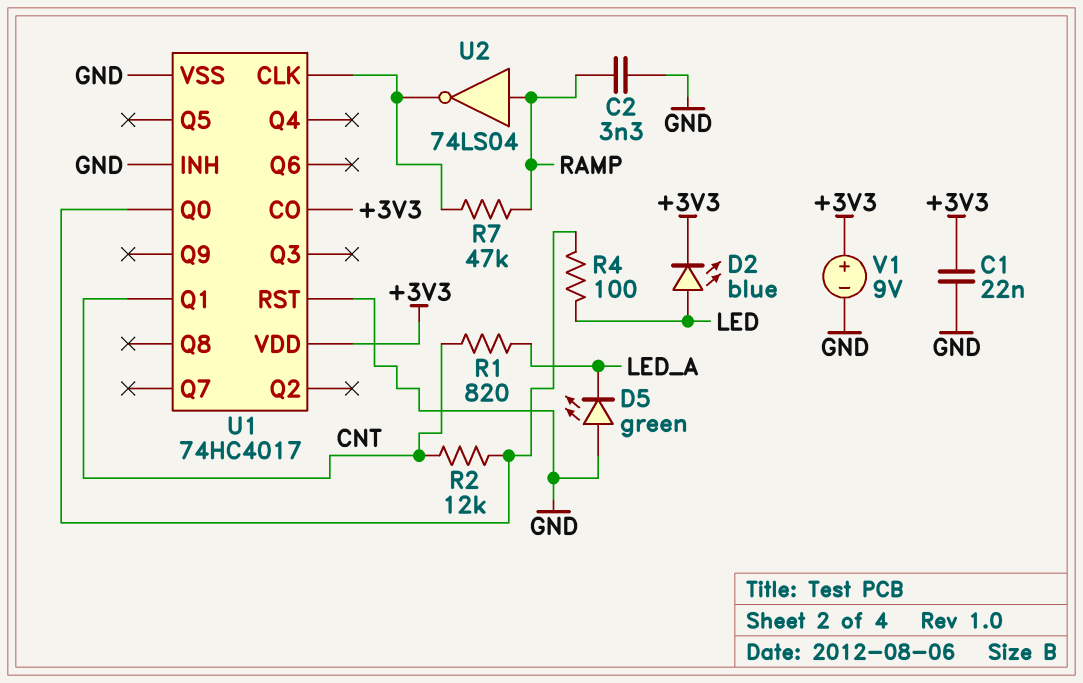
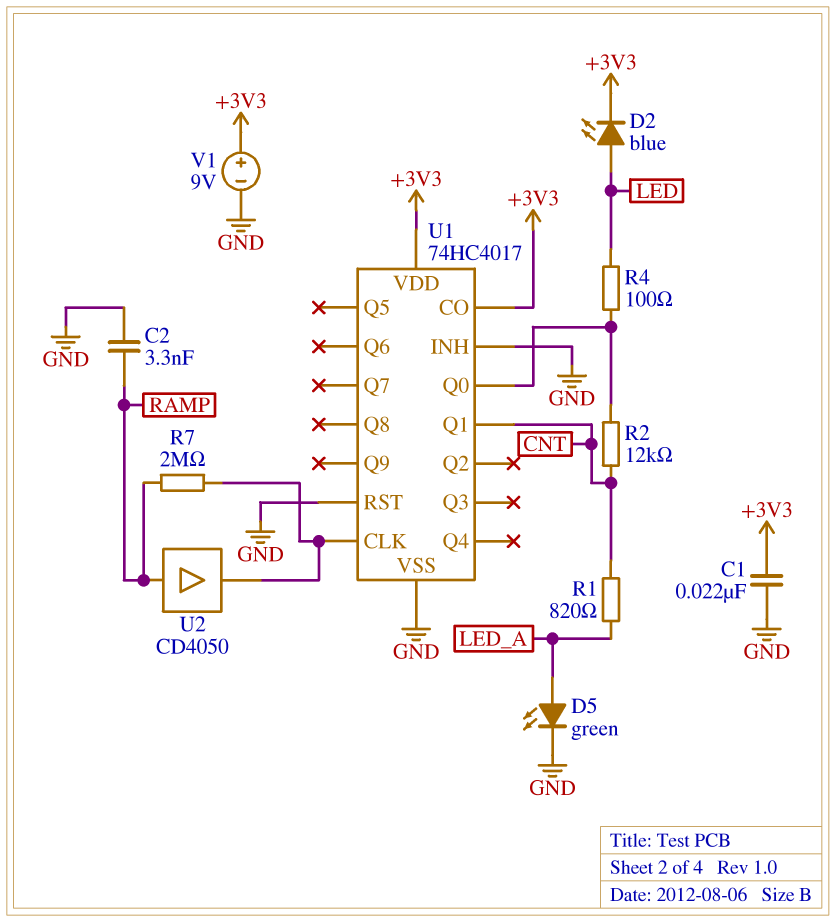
D5: LED green (A GND, K LED_A) -> LED green (A LED_A, K GND)
R7: 47k (RAMP, U1/CLK) -> 2M (RAMP, U1/CLK)
U2: NOT 74LS04 (in RAMP, out U1/CLK) -> buffer CD4050 (in RAMP, out U1/CLK)

